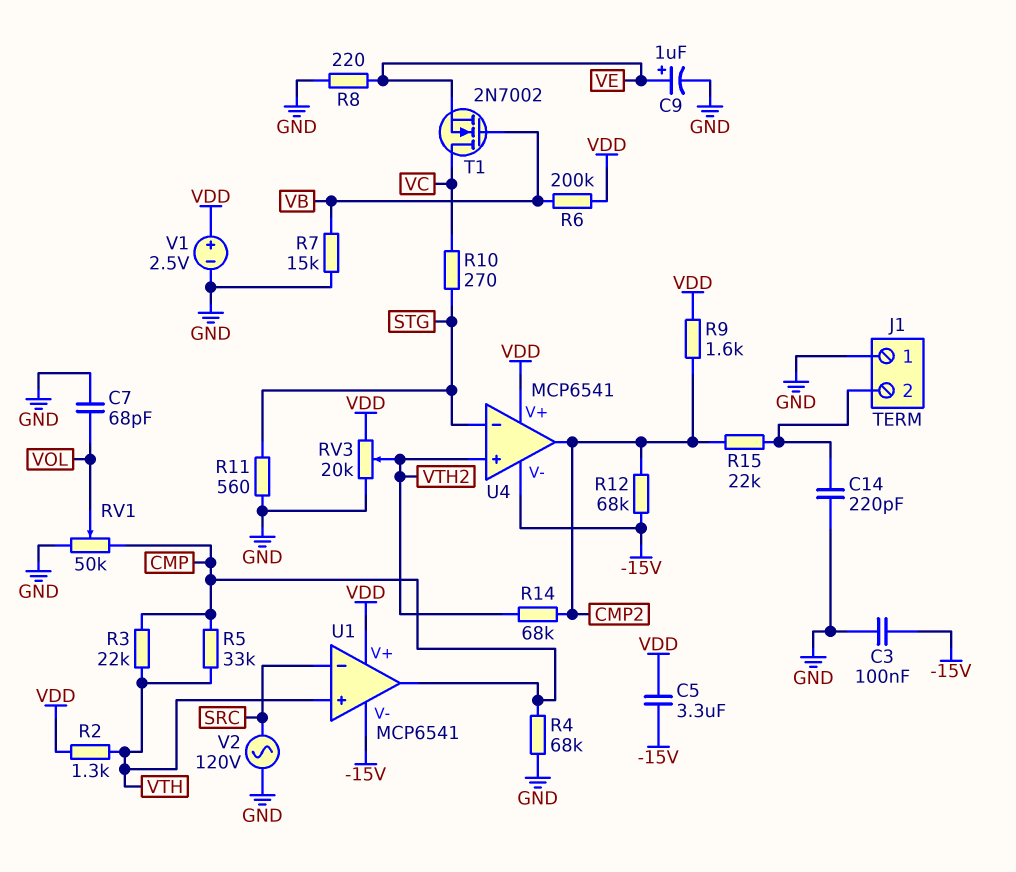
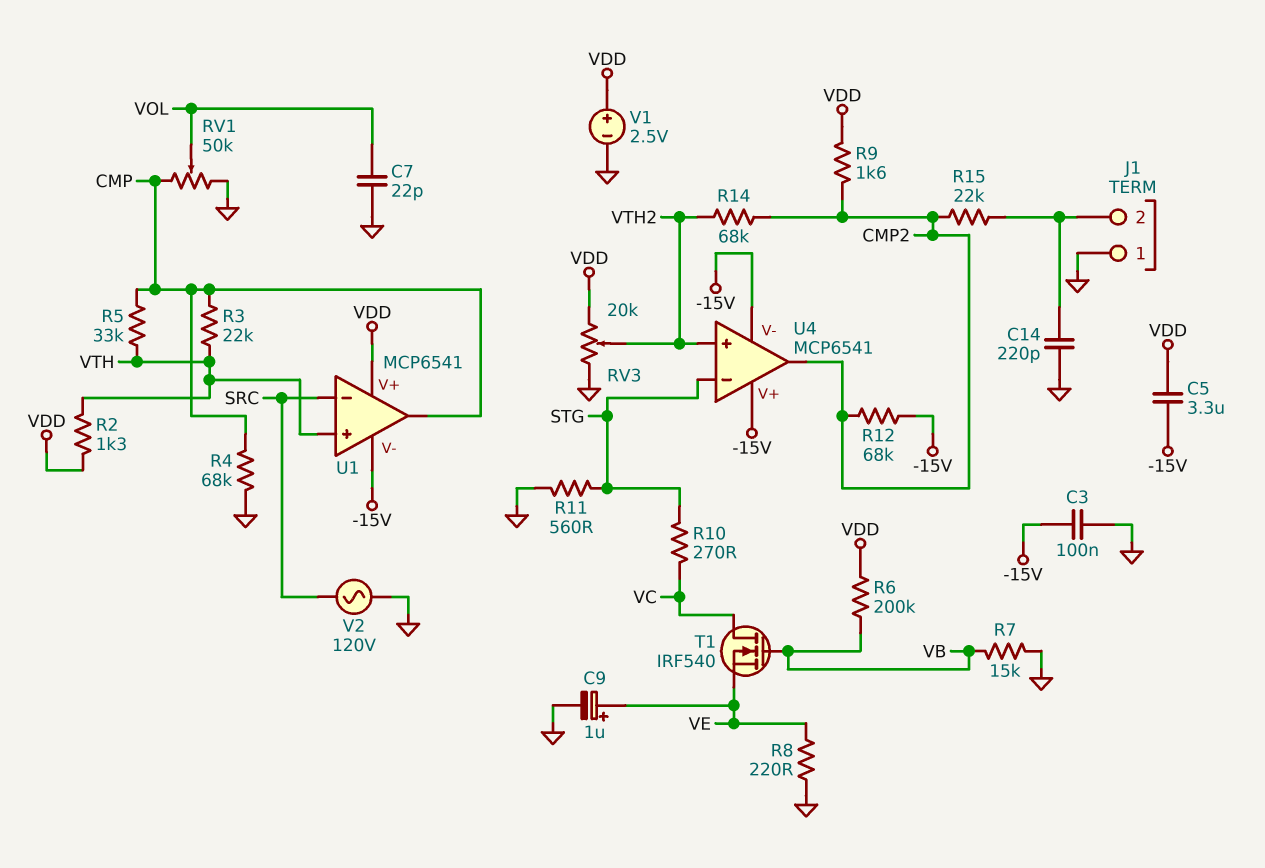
C7: 68pF (GND, VOL) -> 22pF (GND, VOL)
T1: NMOS 2N7002 (G VB, D VC, S VE) -> NMOS IRF540 (G VB, D VC, S VE)
U4 pin V+: VDD -> -15V

